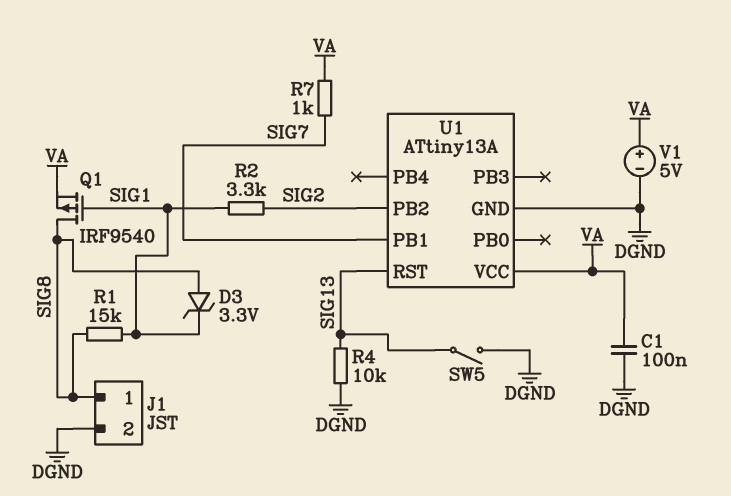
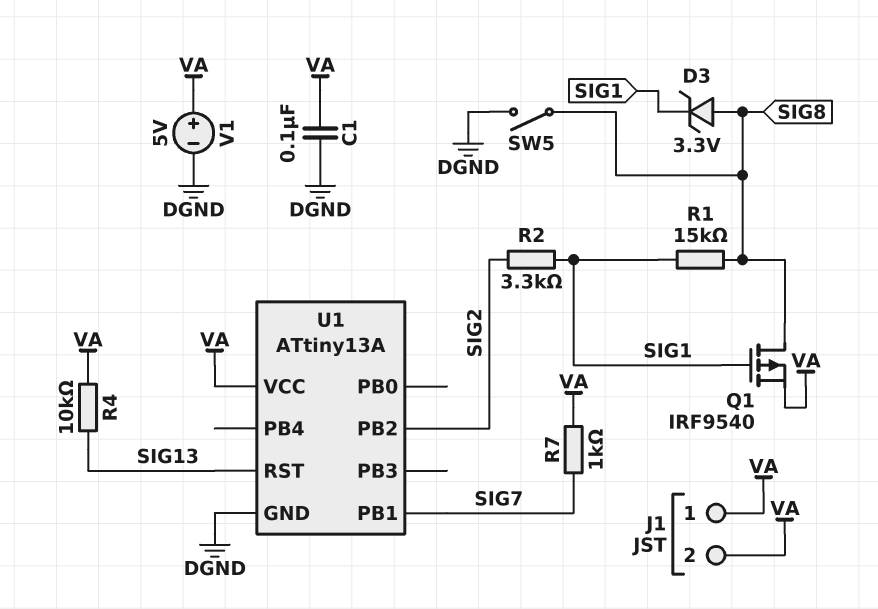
J1 pin 1: SIG8 -> VA
J1 pin 2: DGND -> VA
R4: 10k (DGND, SIG13) -> 10k (SIG13, VA)
SW5: switch (DGND, SIG13) -> switch (DGND, SIG8)

